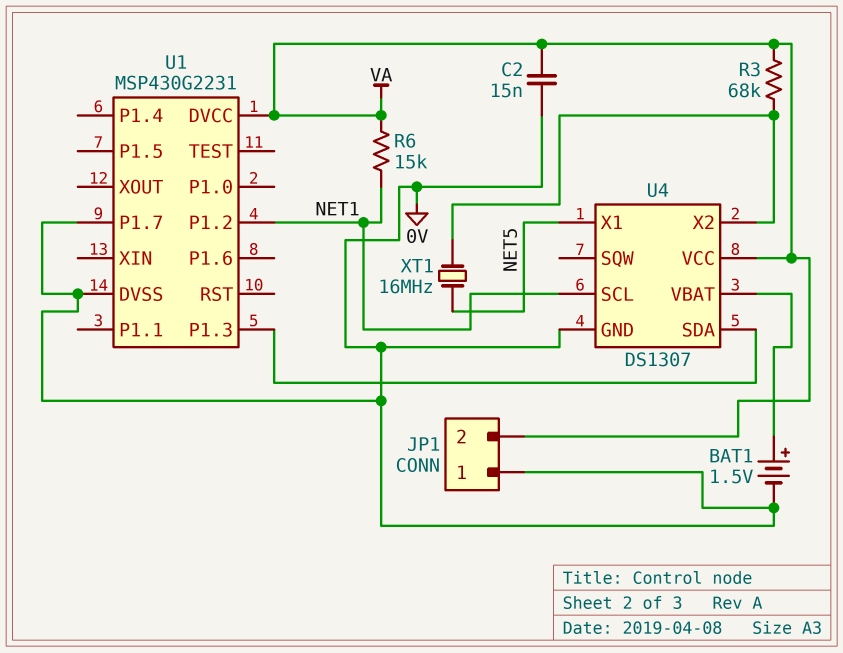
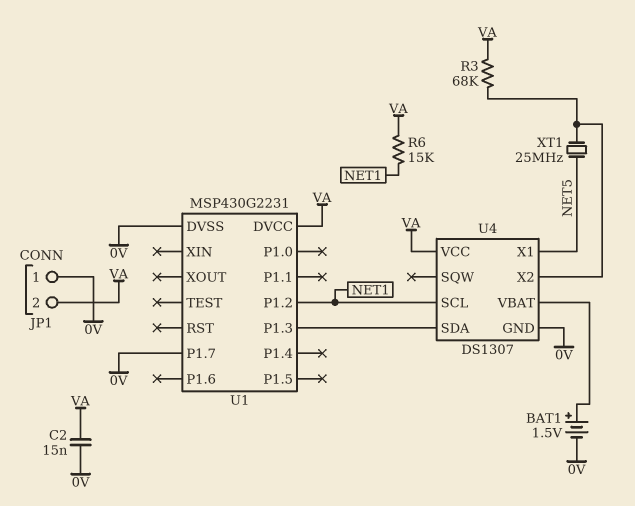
XT1: 16MHz (NET5, U4/X2) -> 25MHz (NET5, U4/X2)

